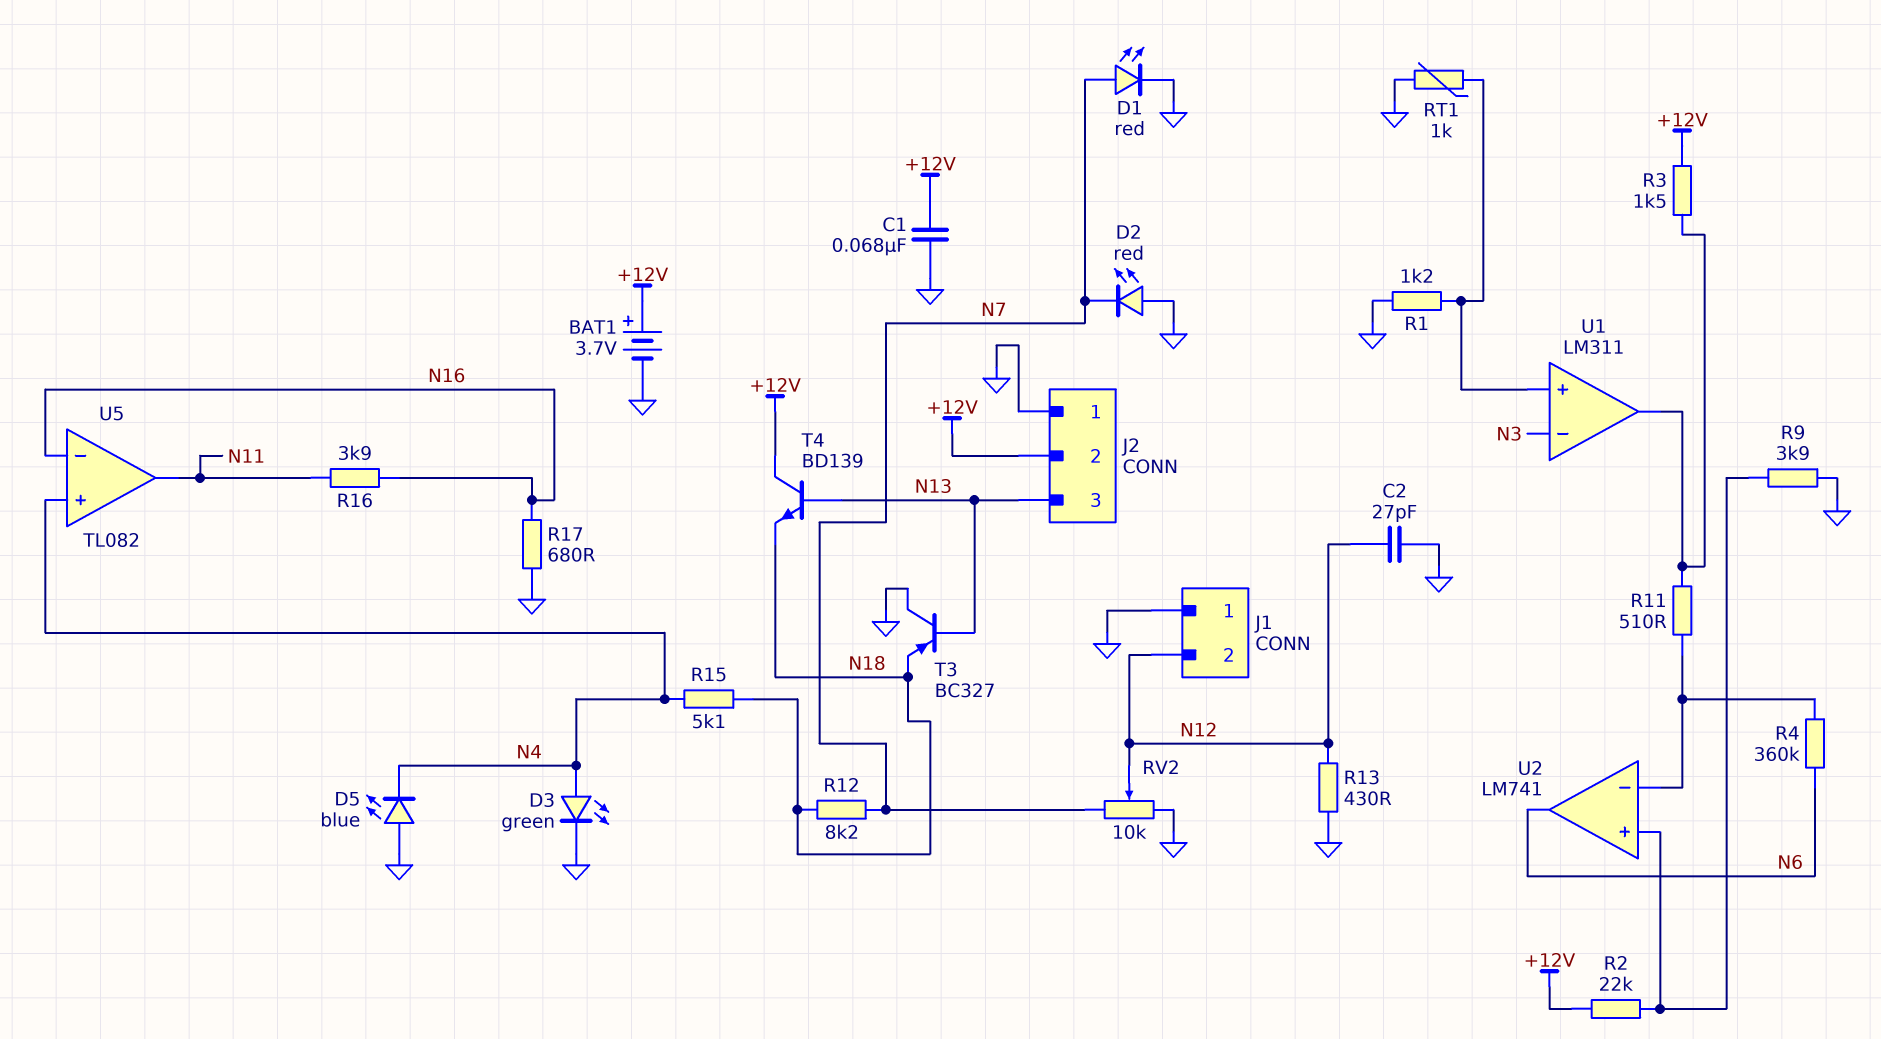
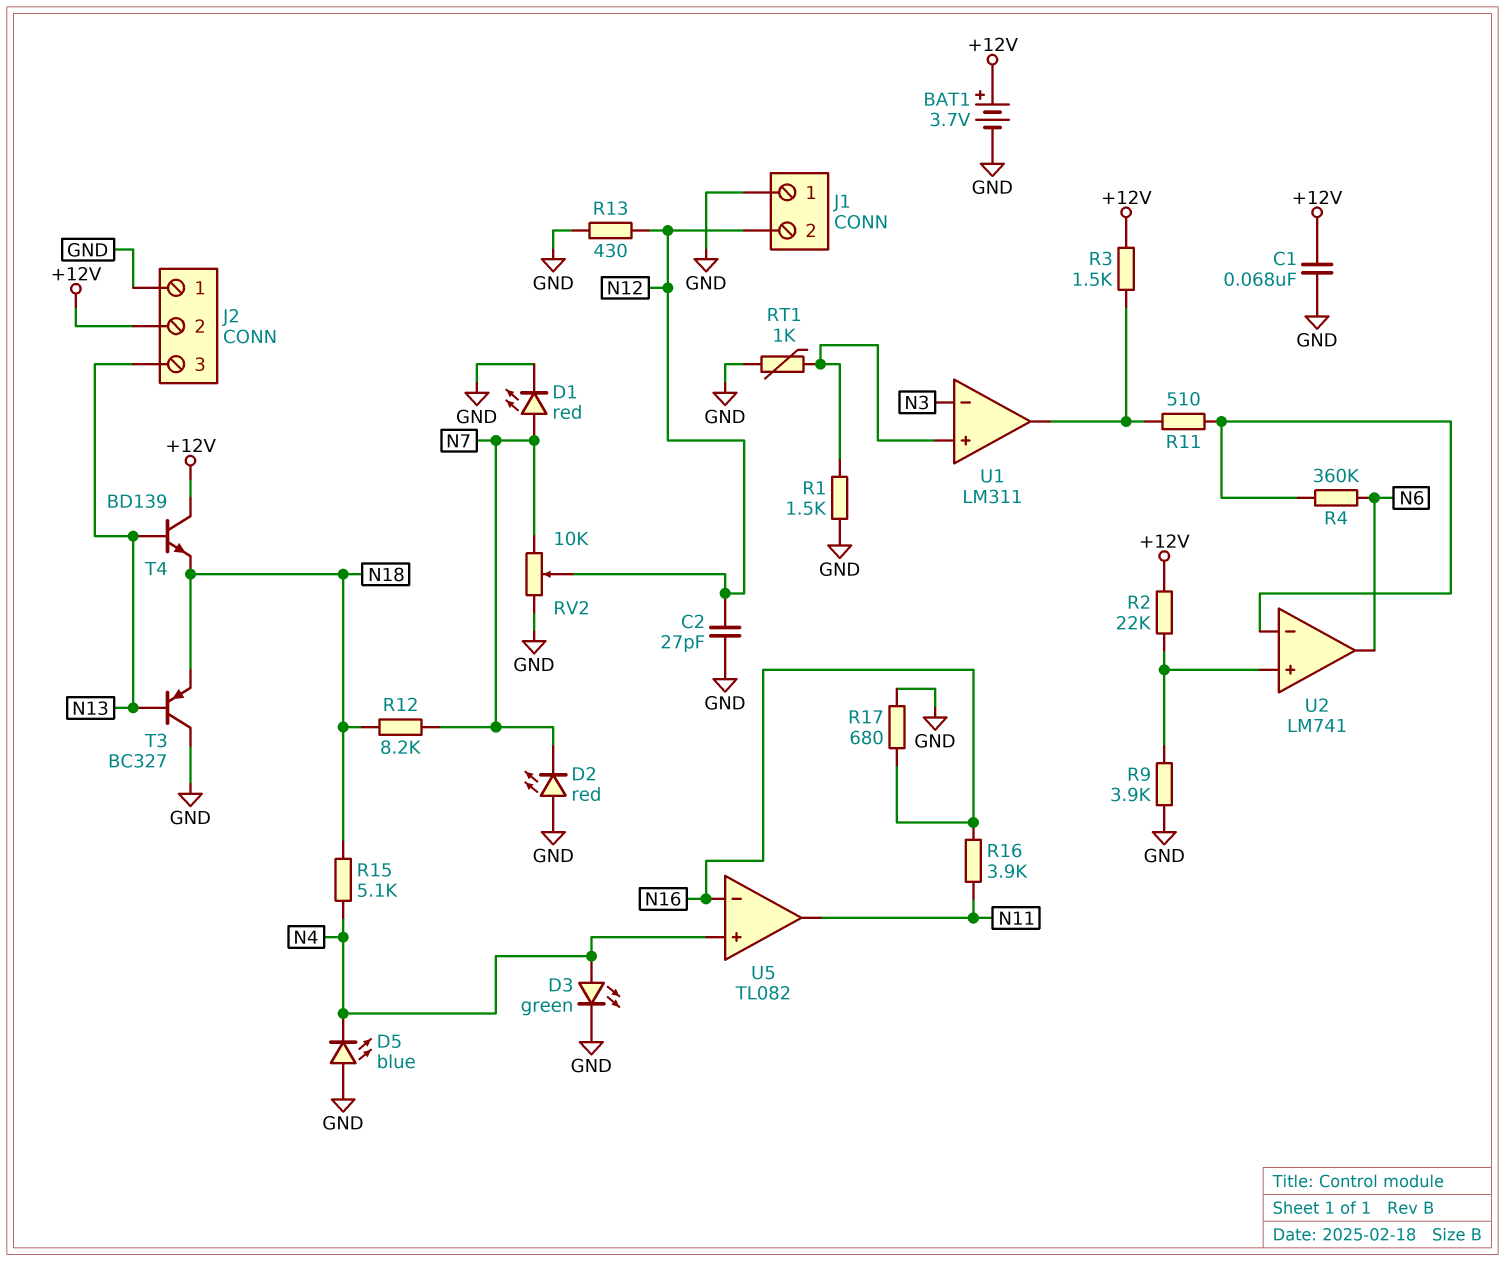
R1: 1.2k (GND, U1/in+) -> 1.5k (GND, U1/in+)

